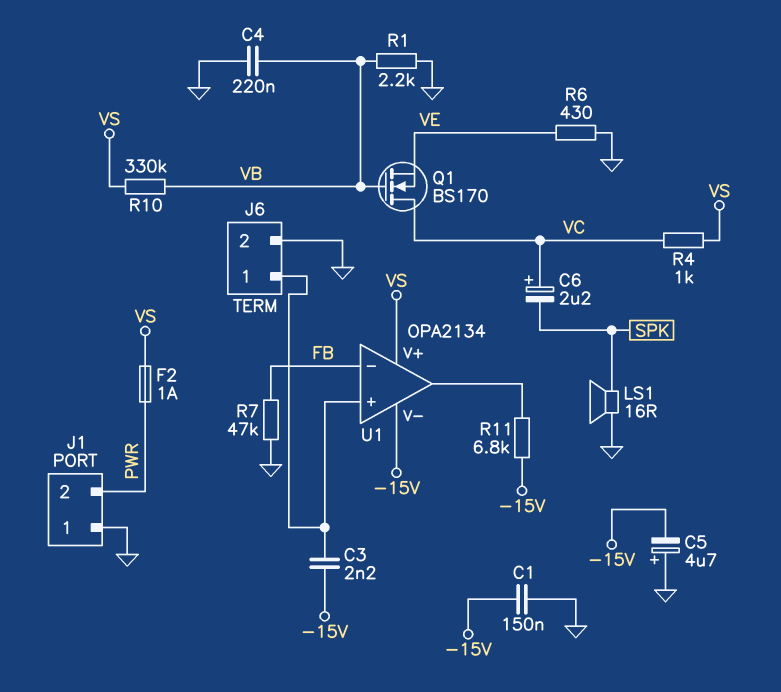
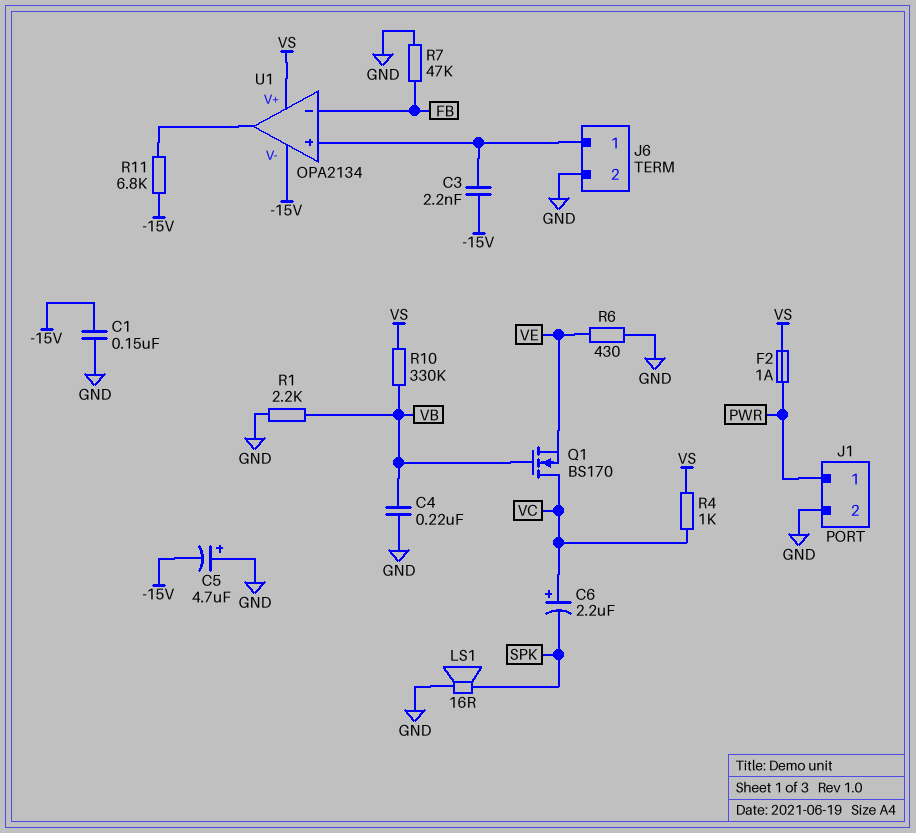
J1 pin 1: GND -> PWR
J1 pin 2: PWR -> GND

